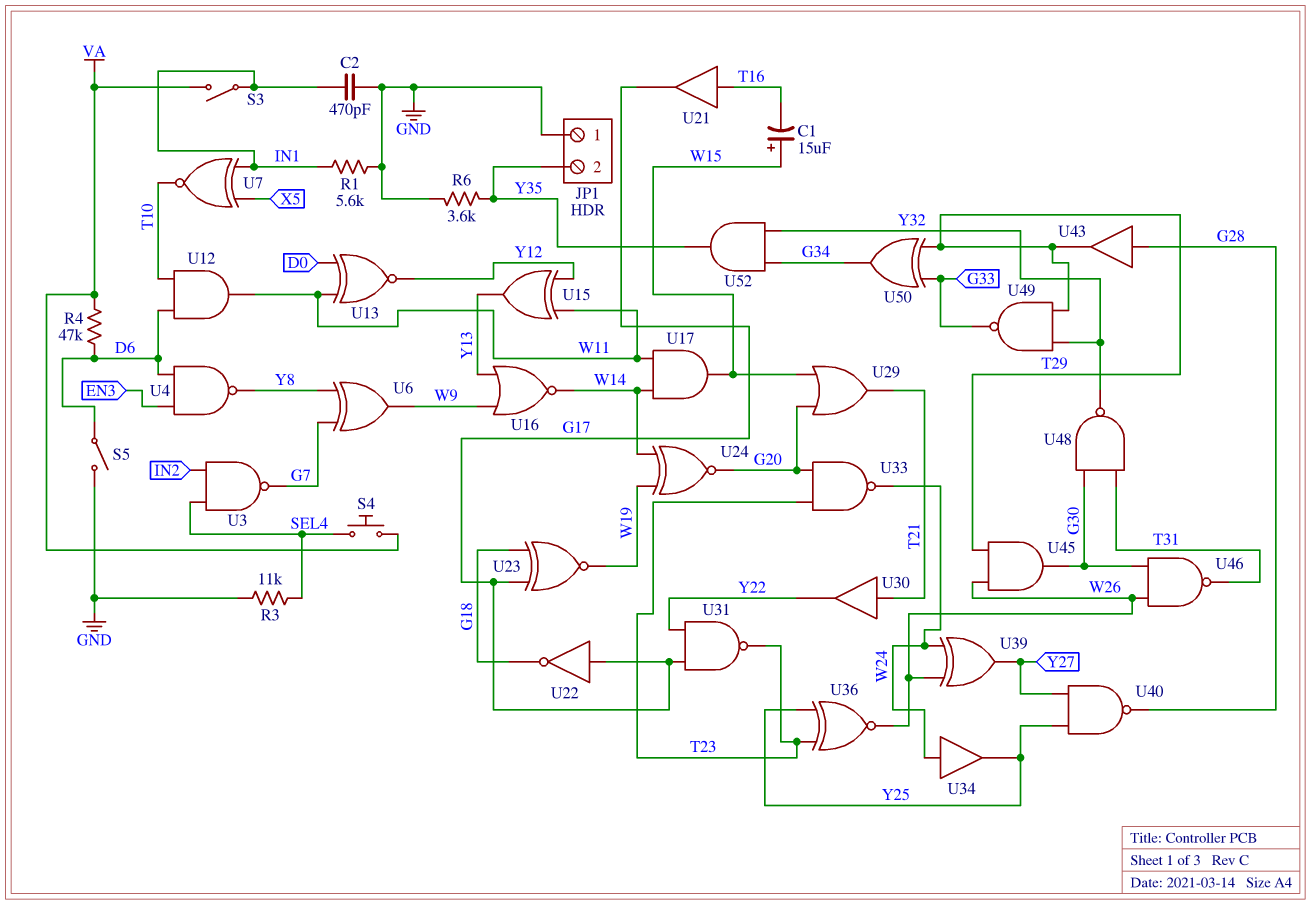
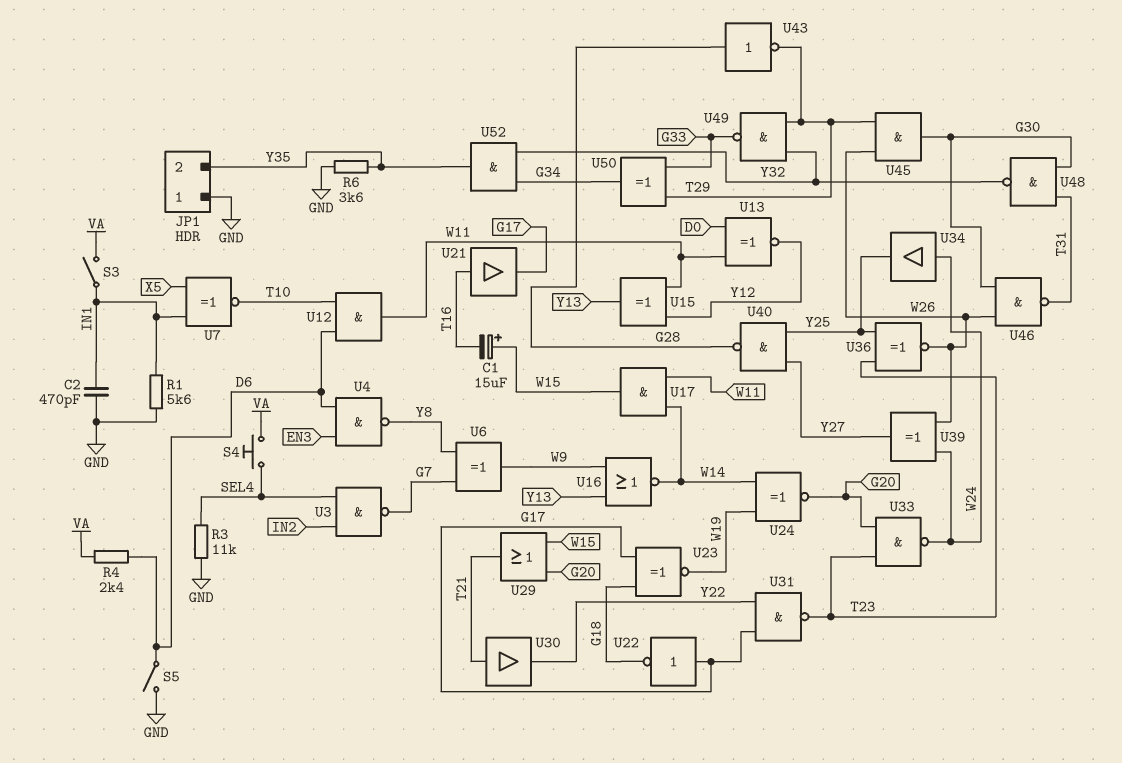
R4: 47k (D6, VA) -> 2.4k (D6, VA)
U43: buffer (in G28, out T29) -> NOT (in G28, out T29)

